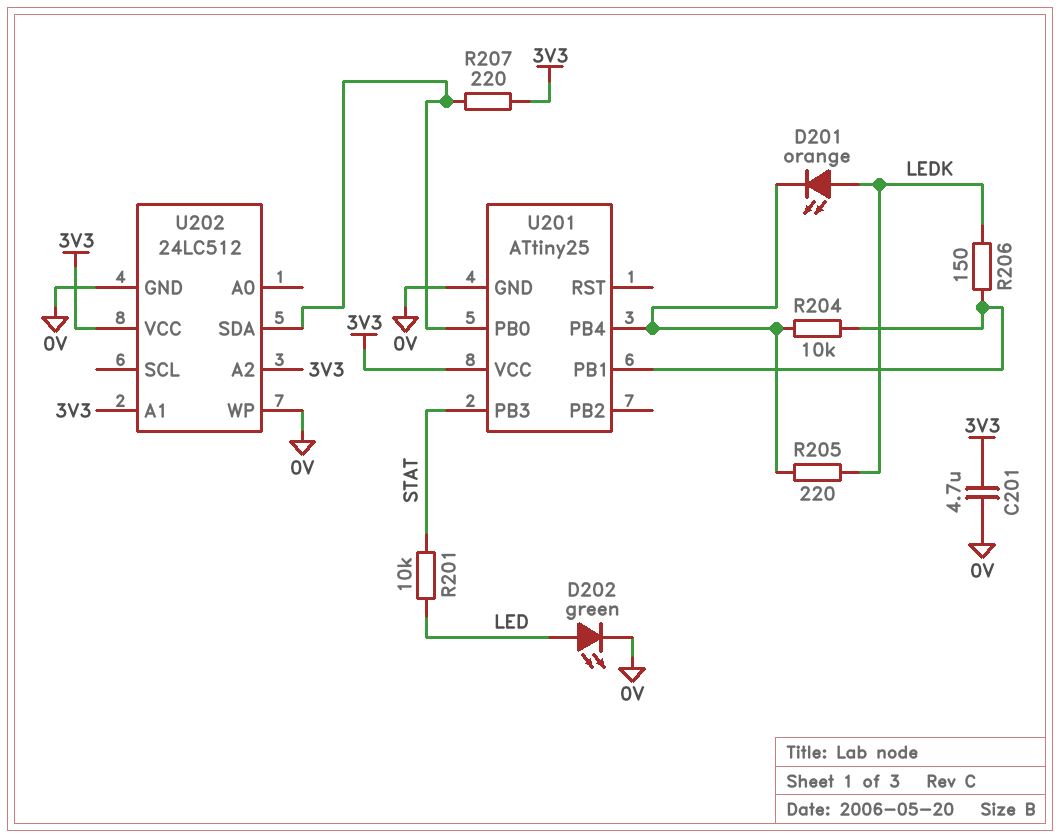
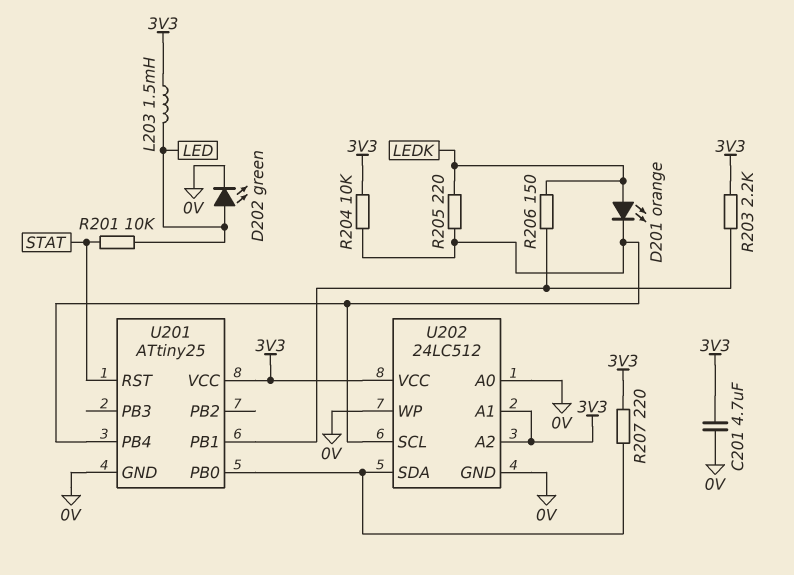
L203: none -> 1.5mH (3V3, LED)
R203: none -> 2.2k (3V3, U201/PB1)
R204: 10k (U201/PB1, U201/PB4) -> 10k (3V3, U201/PB4)
U201 pin PB3: STAT -> none
U201 pin RST: none -> STAT
U202 pin A0: none -> 0V
U202 pin SCL: none -> U201/PB4

